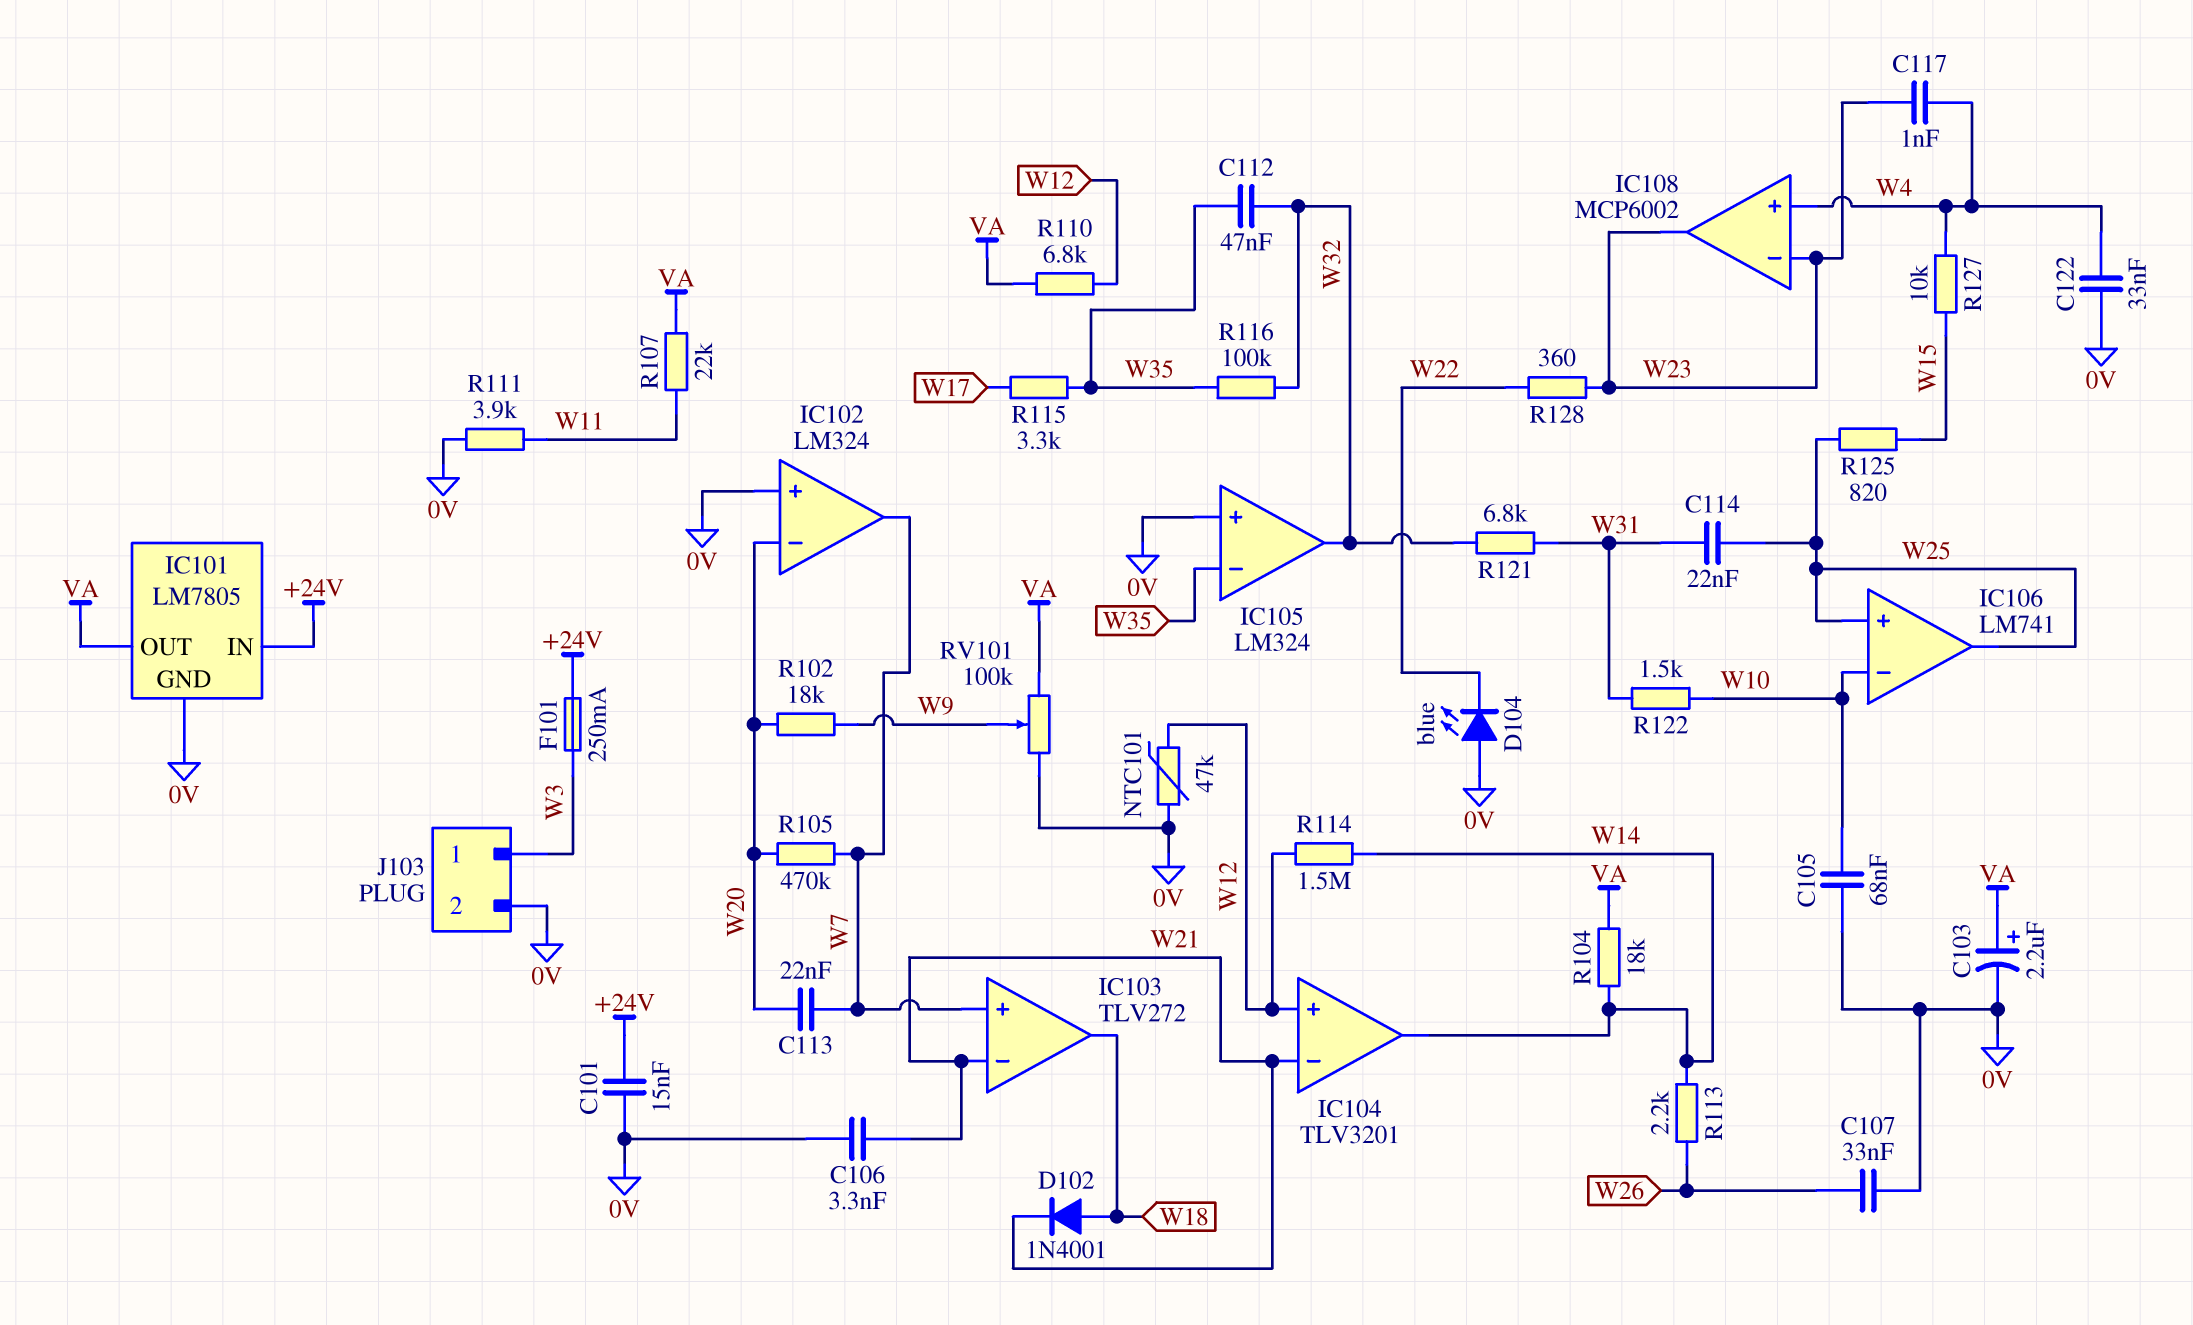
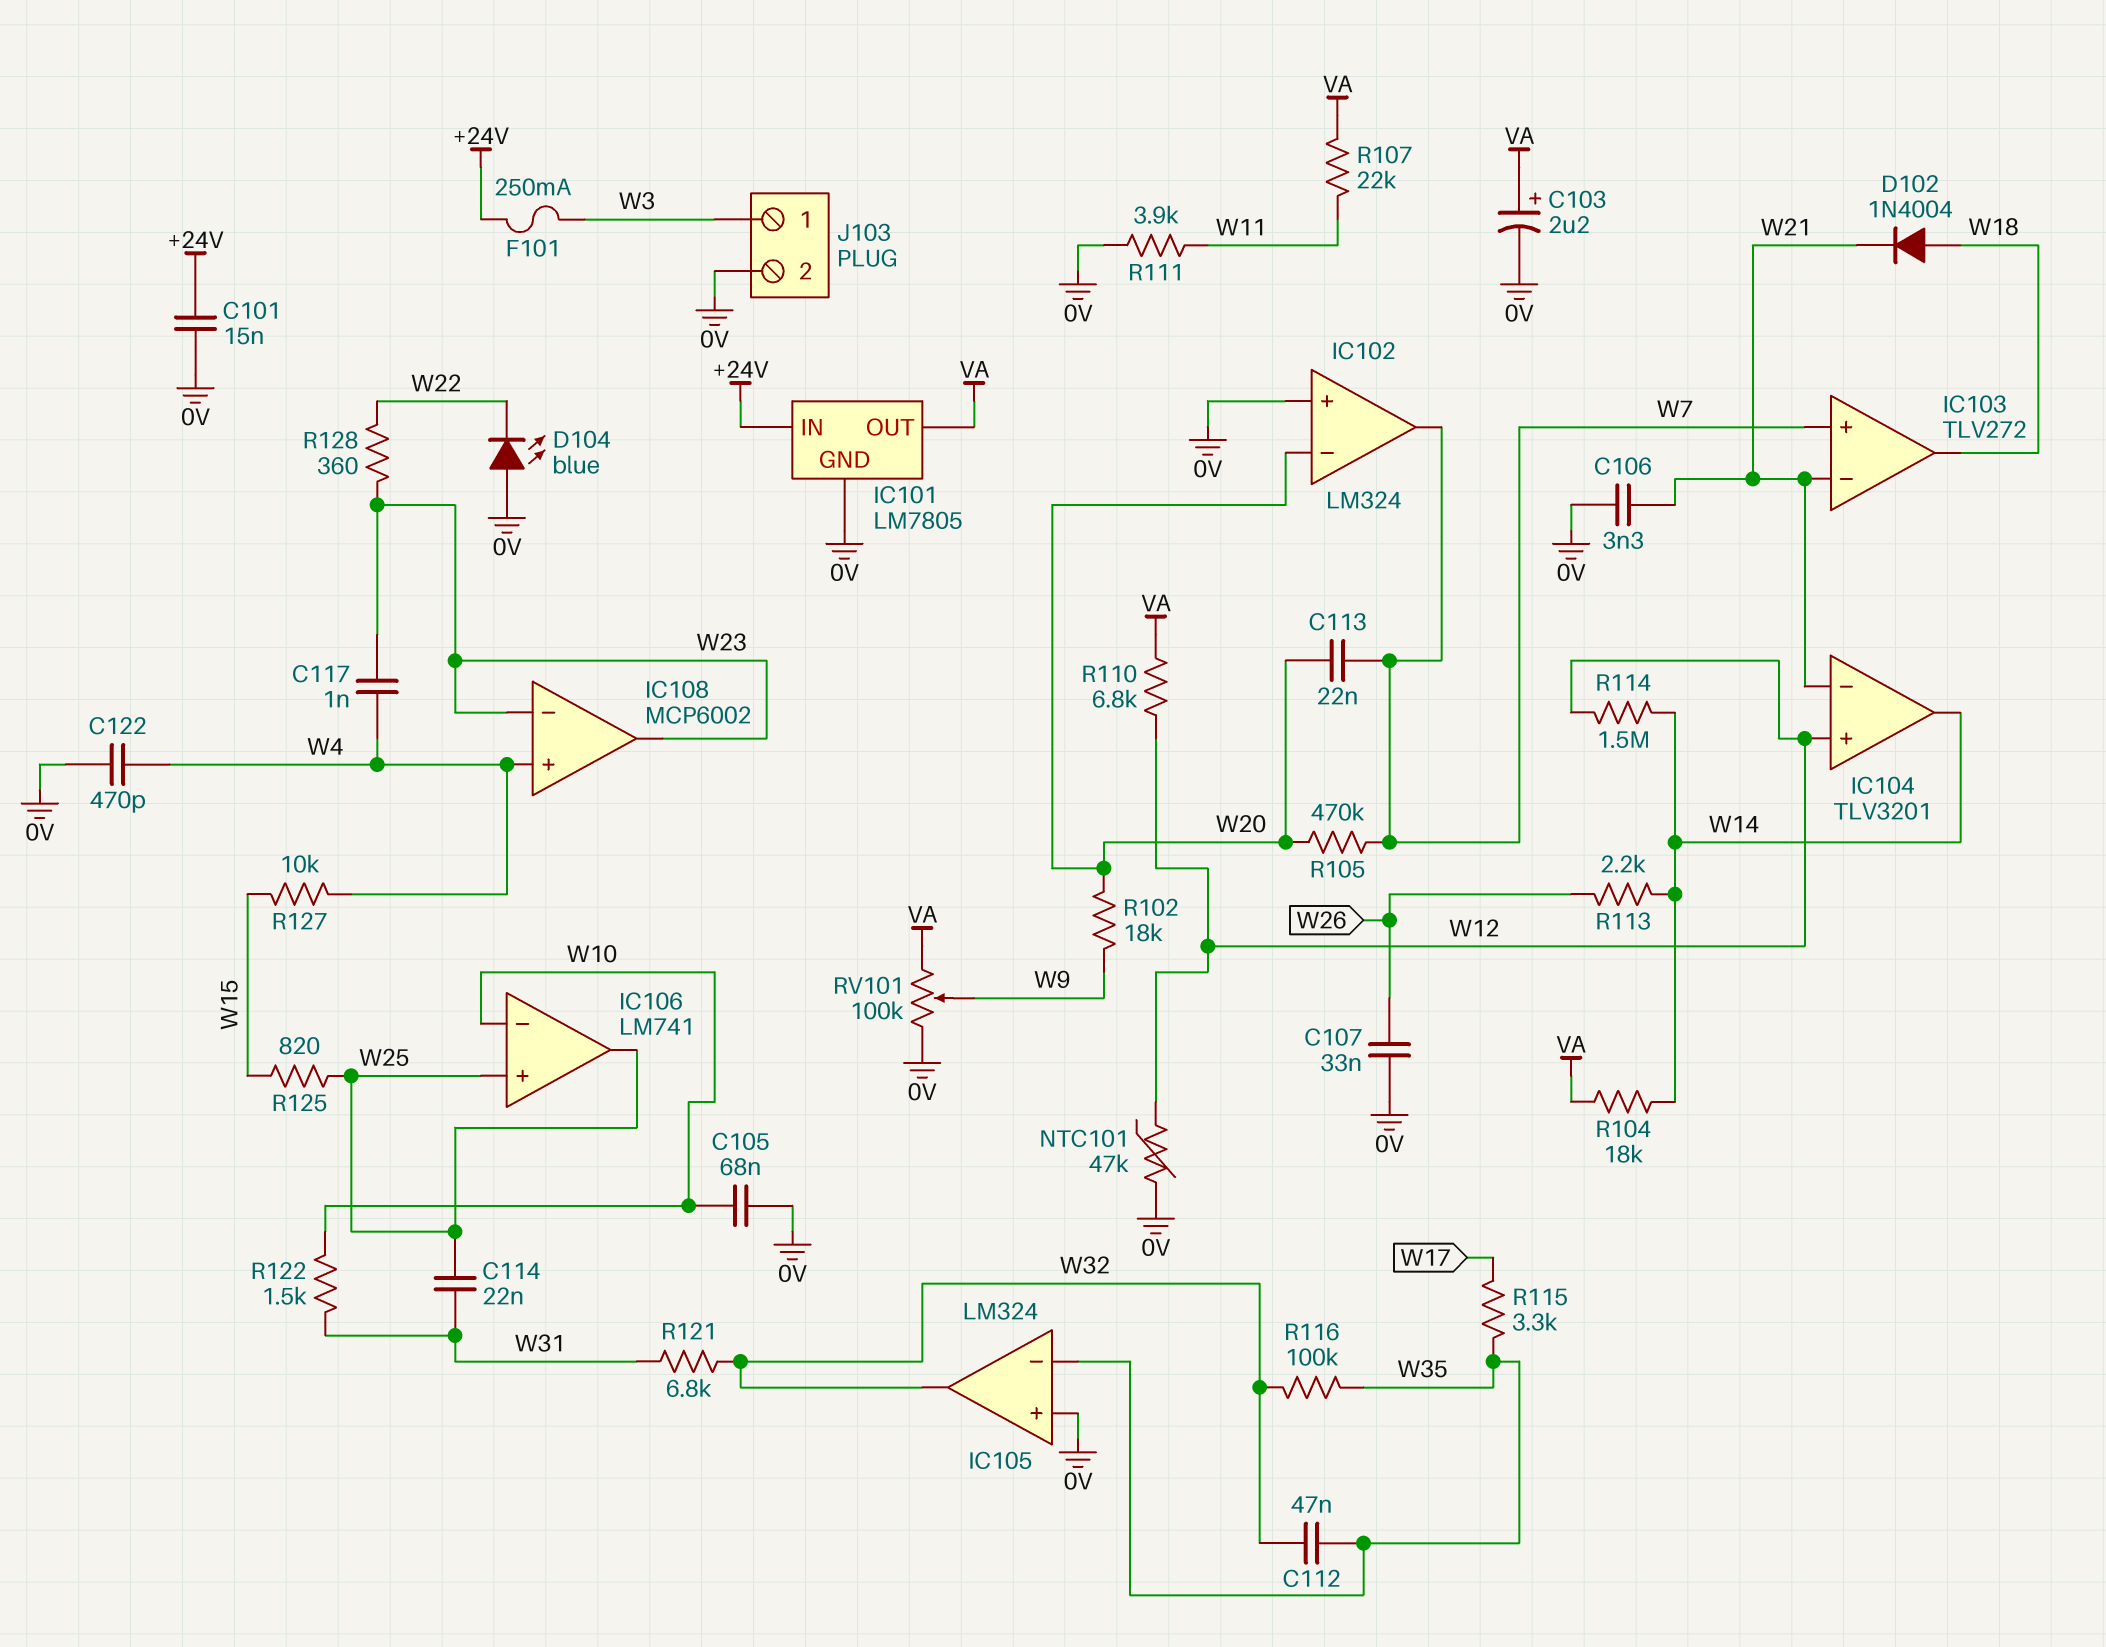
C122: 33nF (0V, W4) -> 470pF (0V, W4)
D102: diode 1N4001 (A W18, K W21) -> diode 1N4004 (A W18, K W21)

